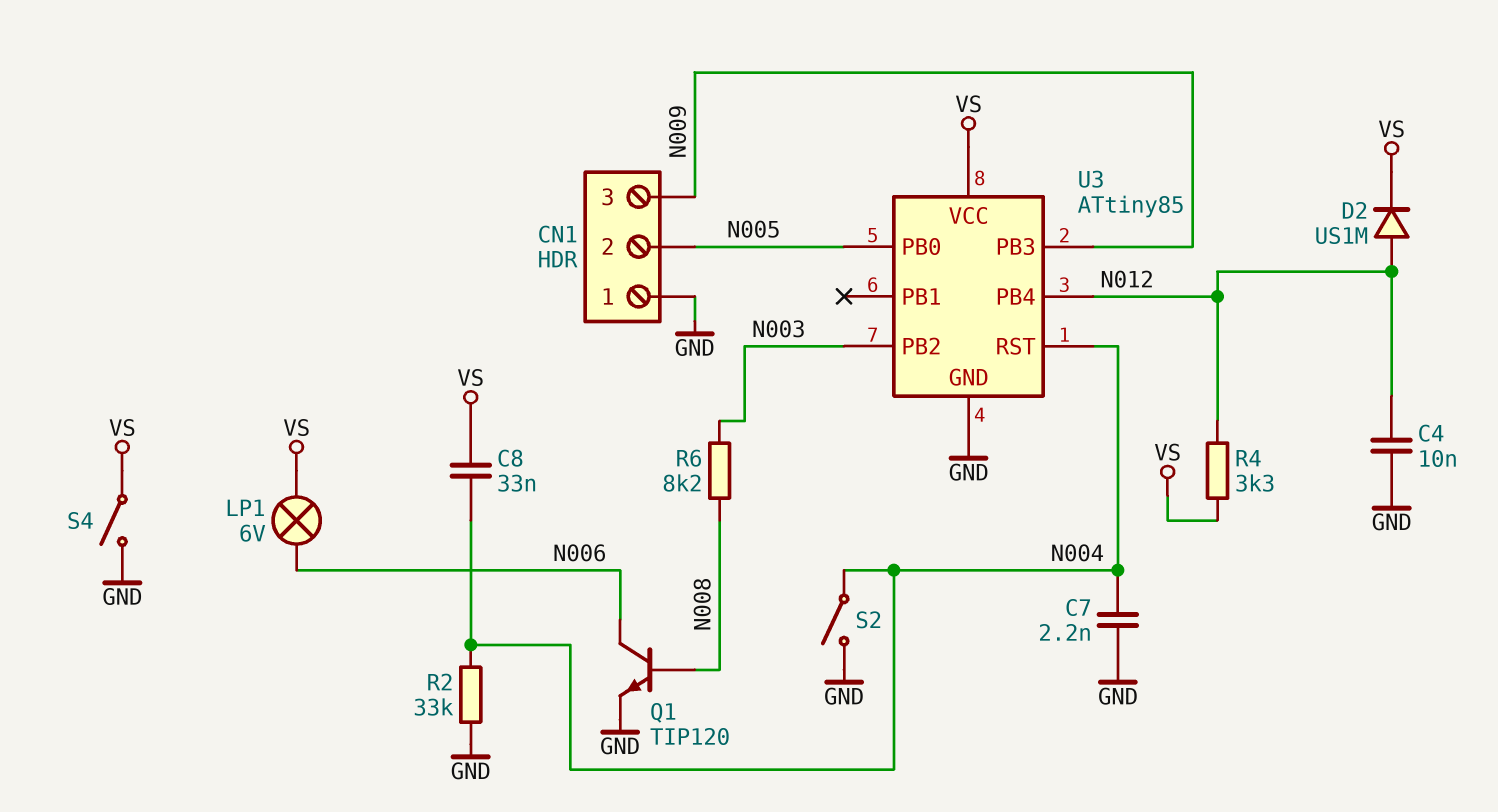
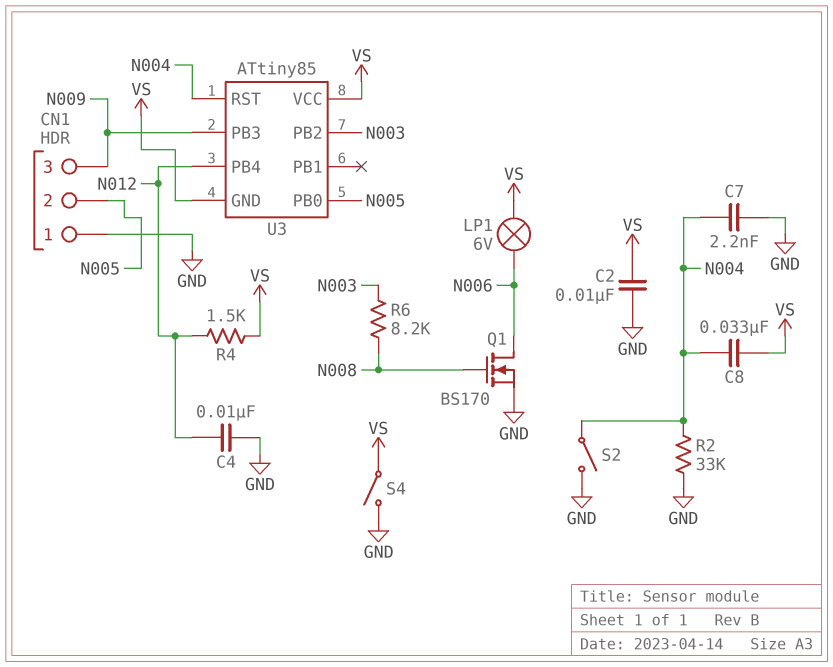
C2: none -> 10nF (GND, VS)
D2: diode US1M (A N012, K VS) -> none
Q1: NPN TIP120 (B N008, C N006, E GND) -> NMOS BS170 (G N008, D N006, S GND)
R4: 3.3k (N012, VS) -> 1.5k (N012, VS)
U3 pin GND: GND -> VS

